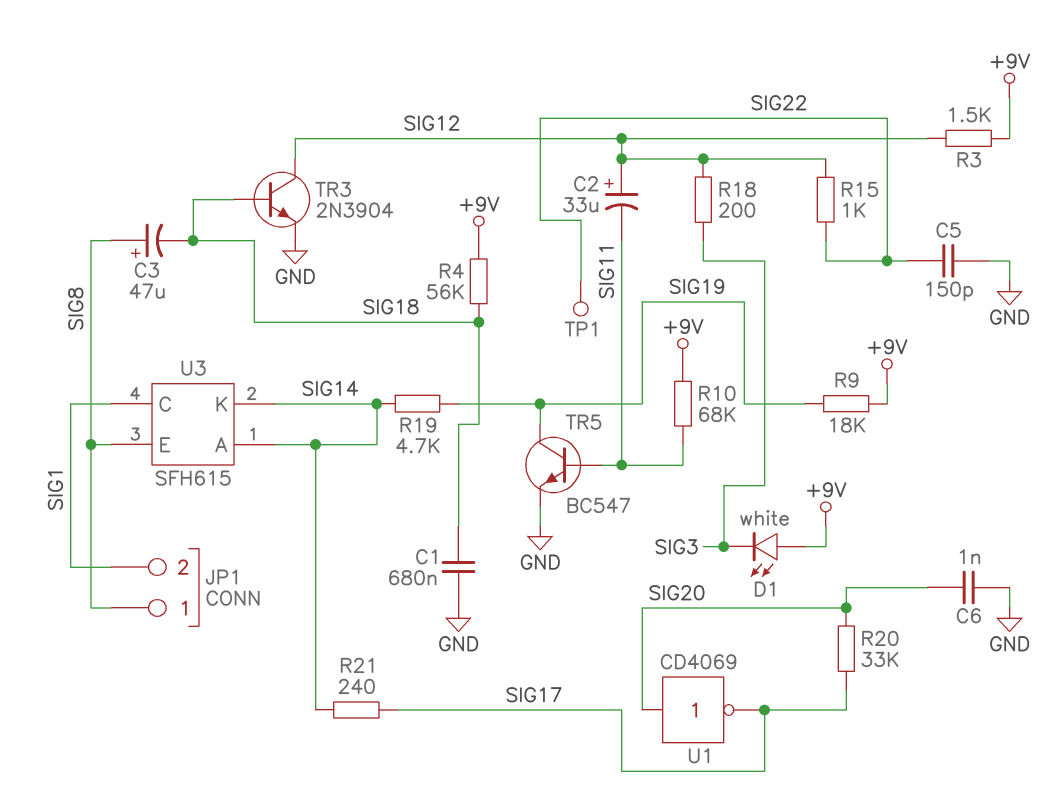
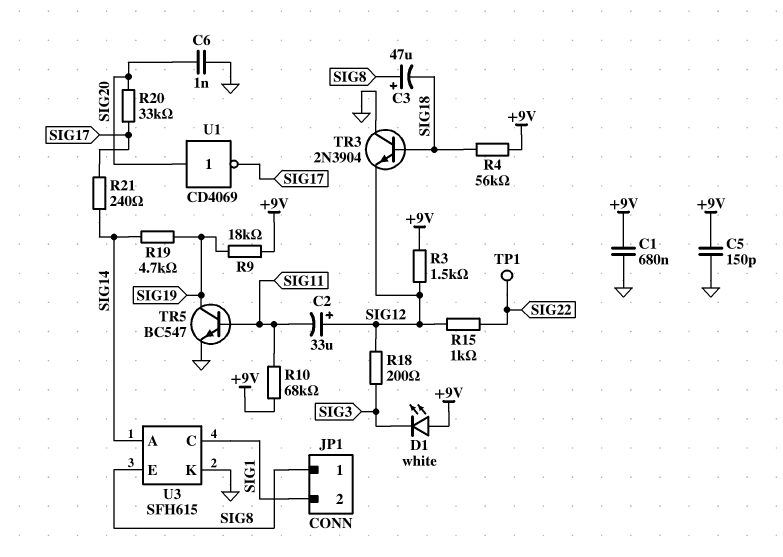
C1: 680nF (GND, SIG18) -> 680nF (+9V, GND)
C5: 150pF (GND, SIG22) -> 150pF (+9V, GND)
TR3: NPN 2N3904 (B SIG18, C SIG12, E GND) -> NPN 2N3904 (B SIG18, C GND, E SIG12)
U3 pin K: SIG14 -> GND

